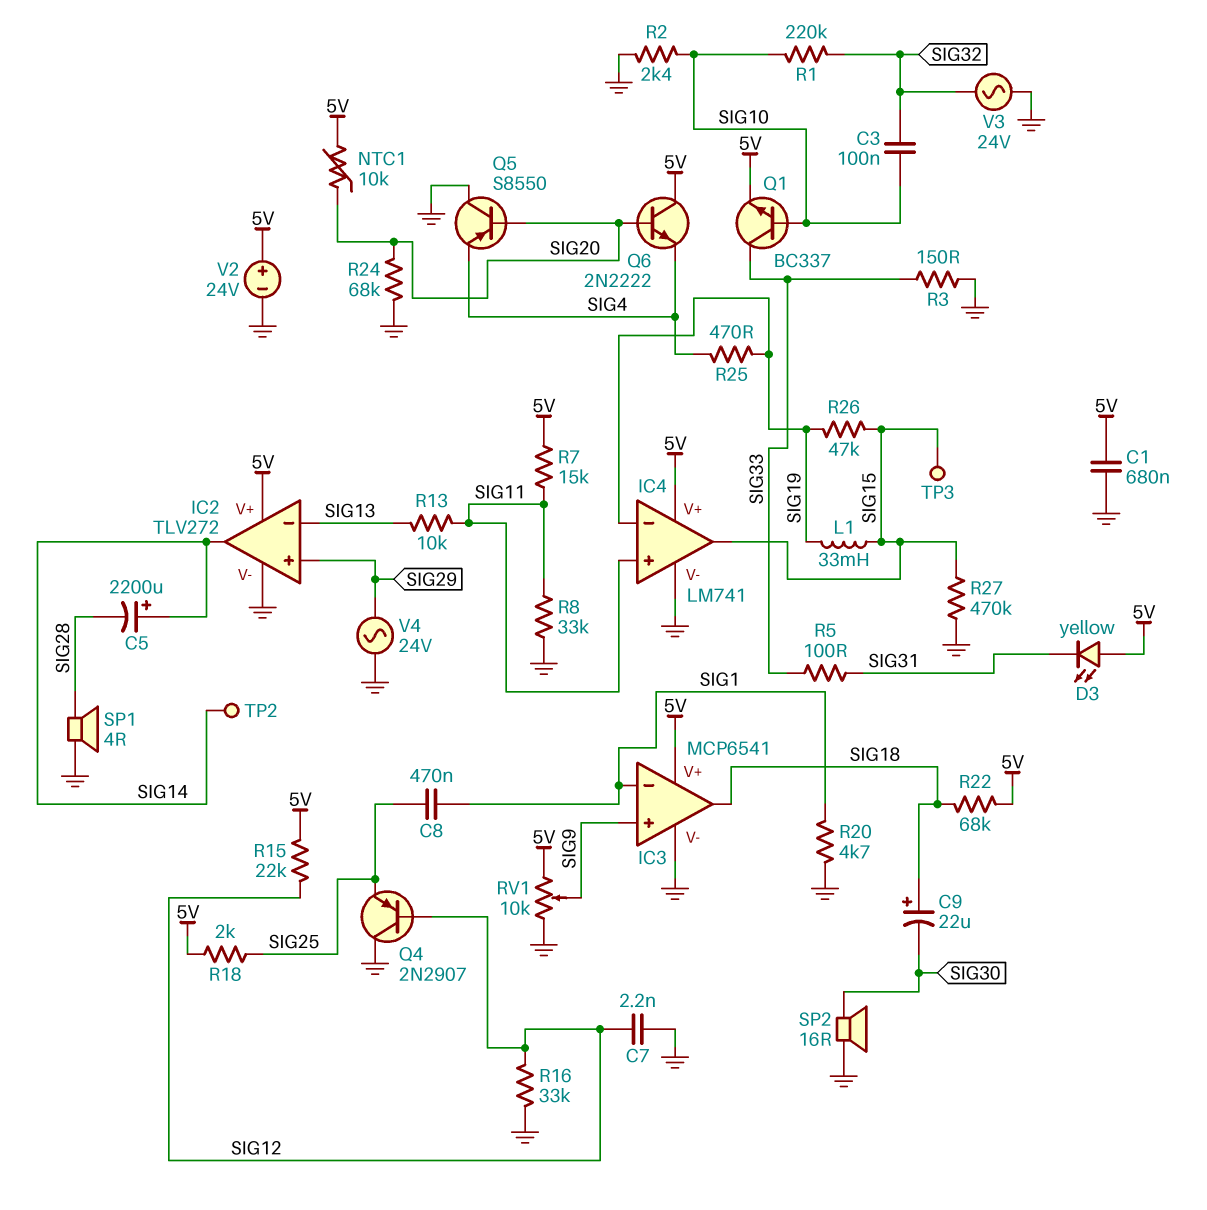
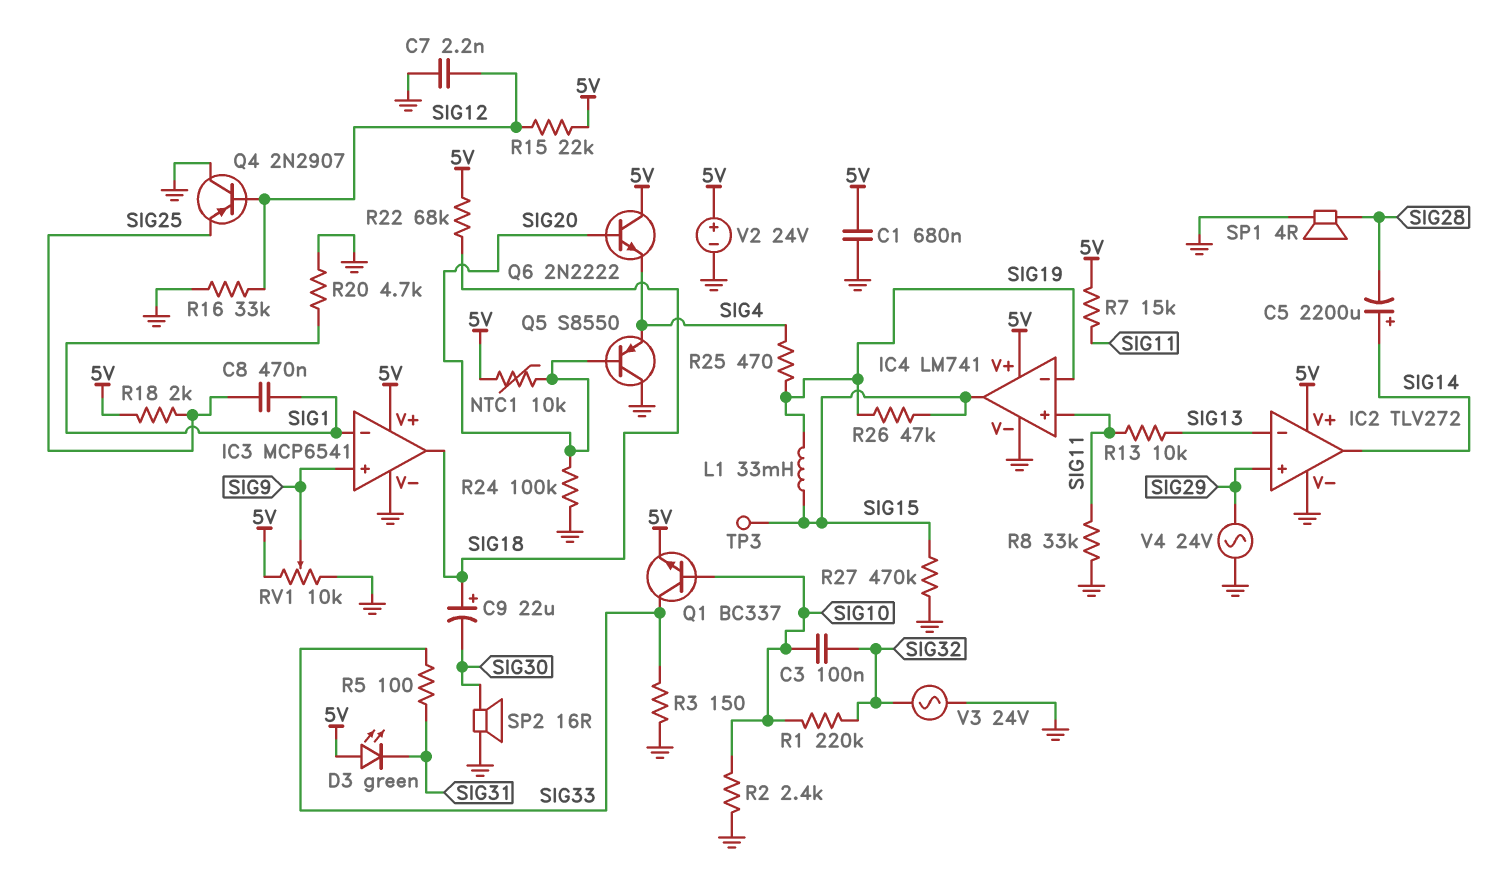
D3: LED yellow (A 5V, K SIG31) -> LED green (A 5V, K SIG31)
R24: 68k (GND, SIG20) -> 100k (GND, SIG20)
TP2: test point (SIG14) -> none

